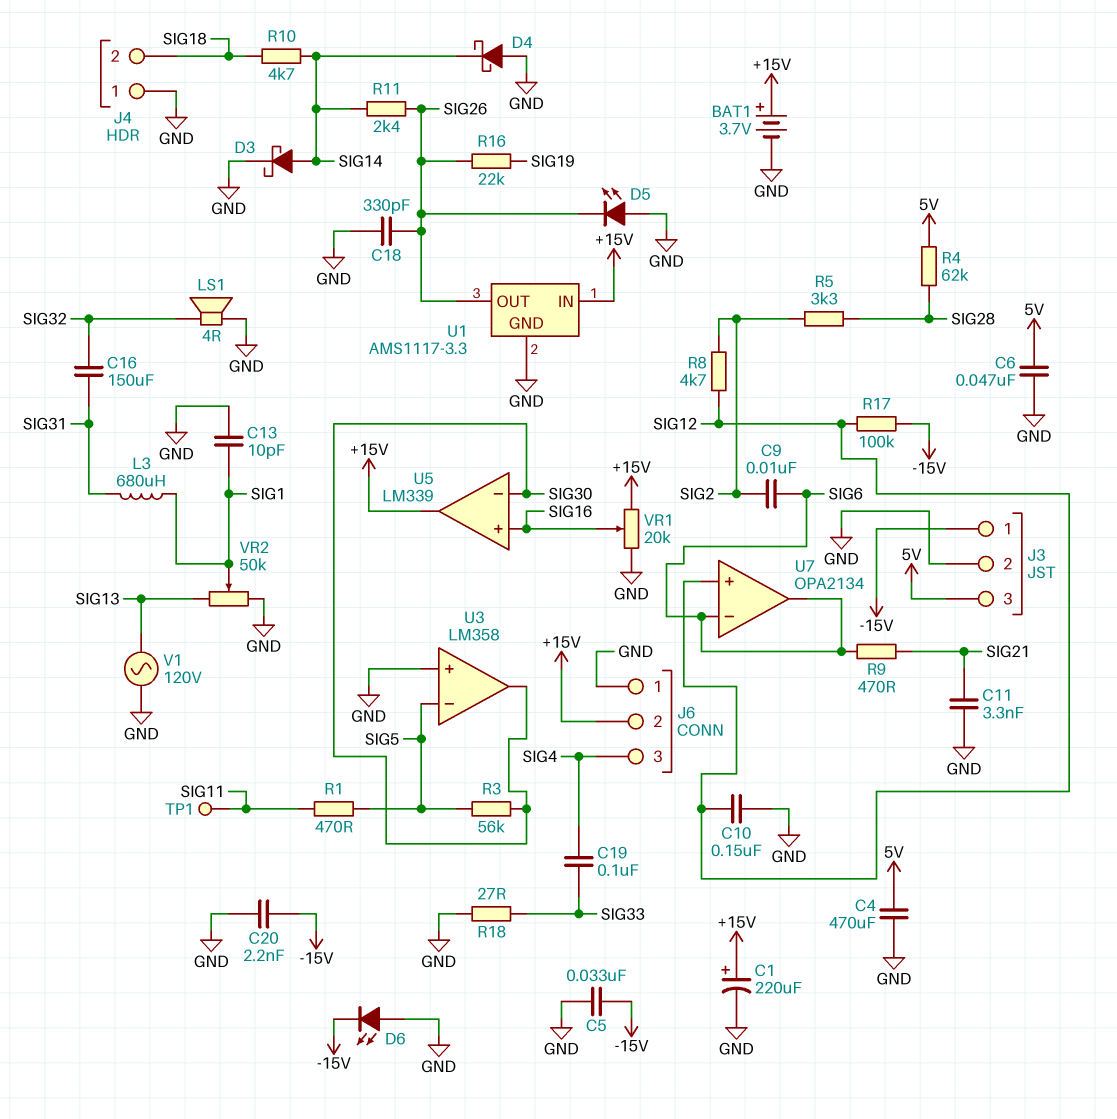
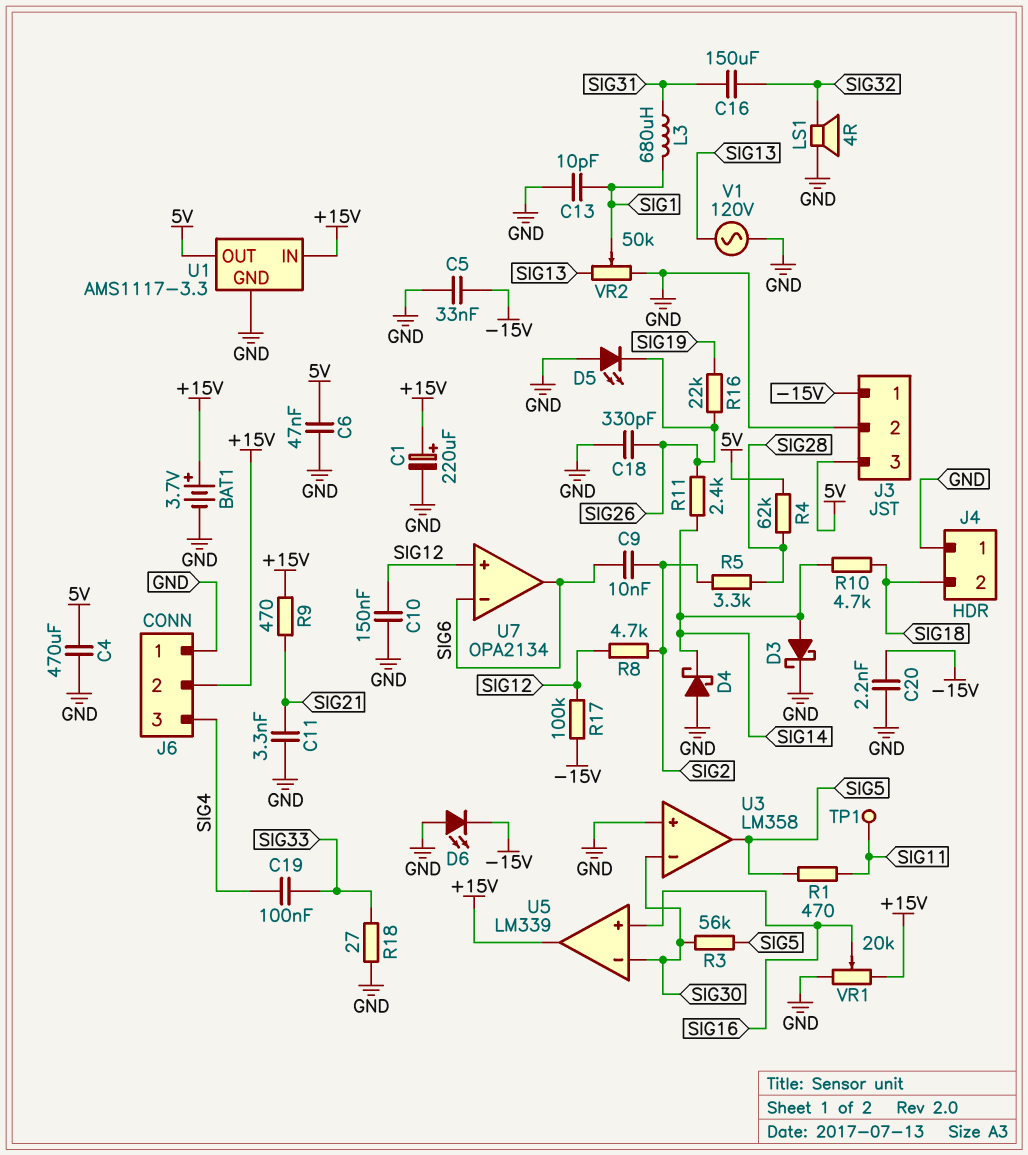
R9: 470 (SIG6, SIG21) -> 470 (+15V, SIG21)
U1 pin OUT: SIG26 -> 5V
U3 pin in-: SIG5 -> SIG30
U3 pin out: SIG30 -> SIG5

